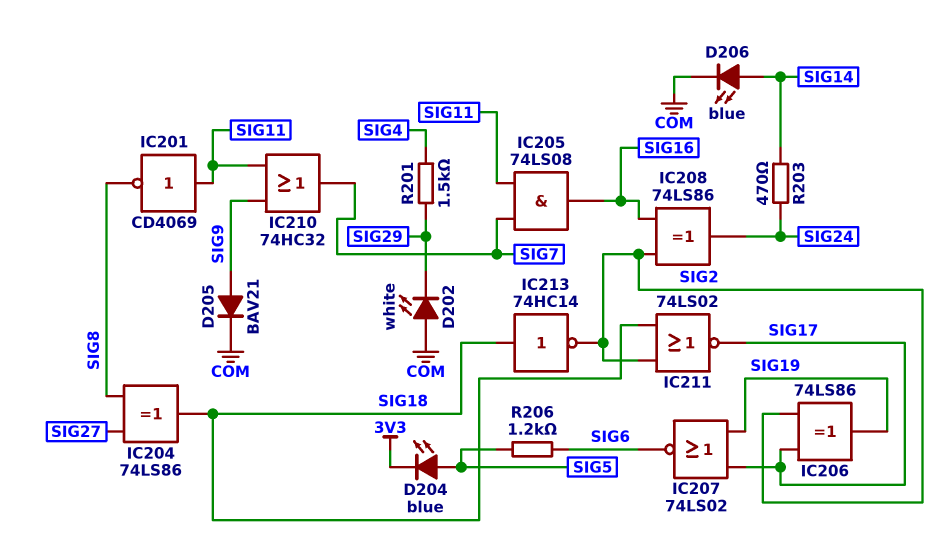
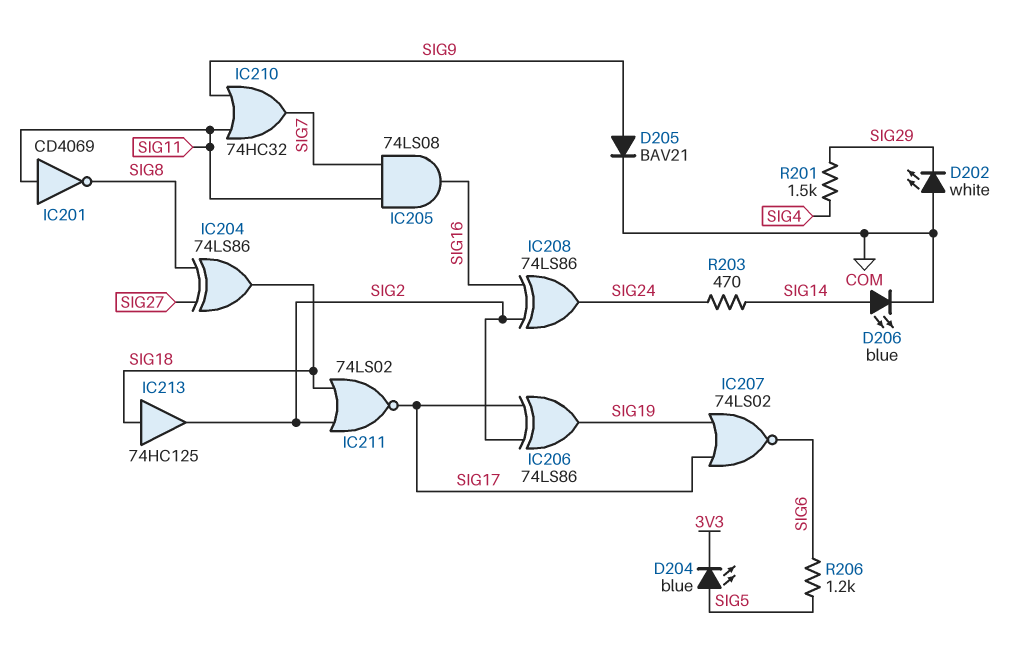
IC213: NOT 74HC14 (in SIG18, out SIG2) -> buffer 74HC125 (in SIG18, out SIG2)

